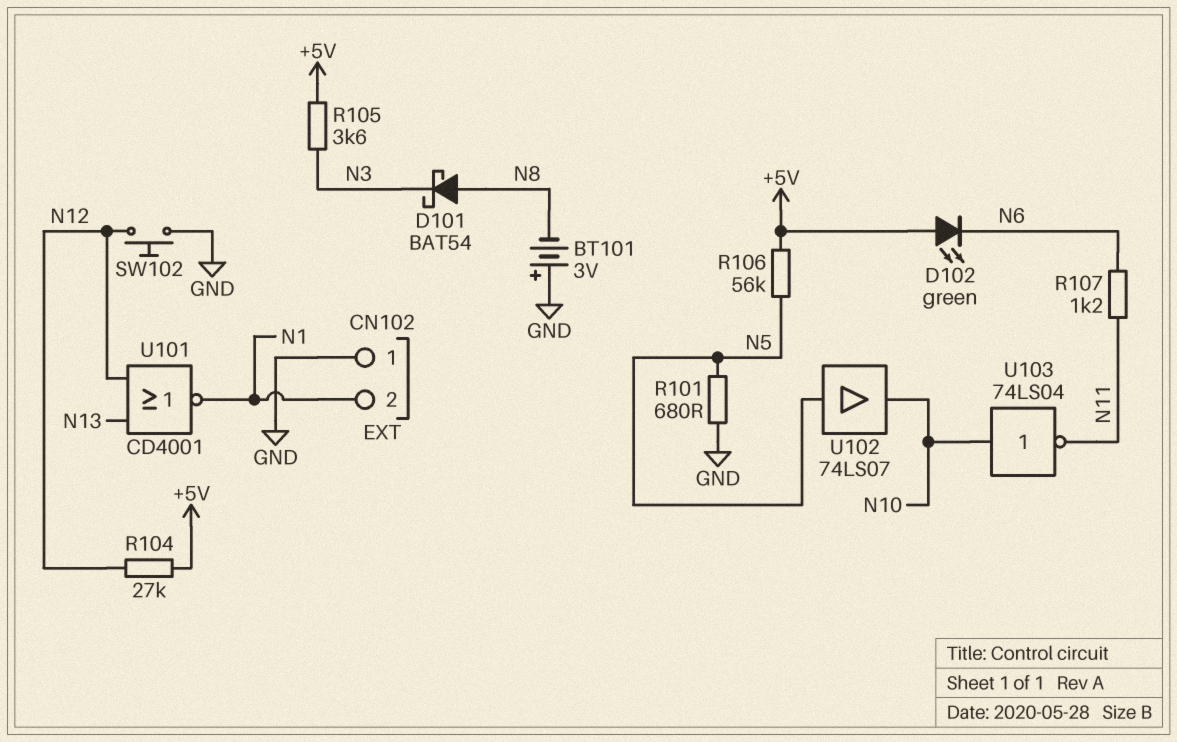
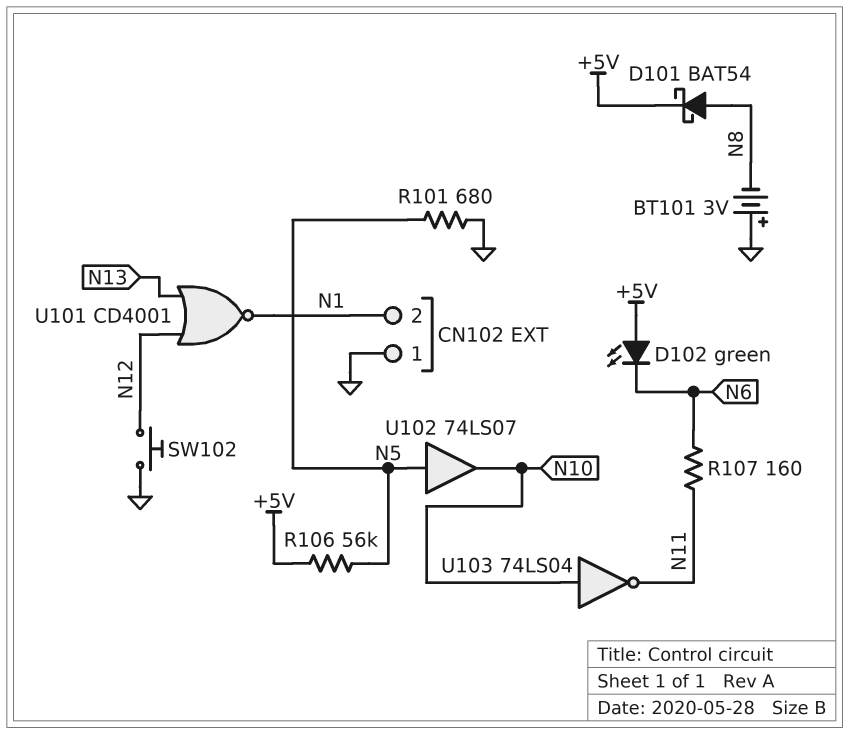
D101: schottky BAT54 (A N8, K N3) -> schottky BAT54 (A N8, K +5V)
R104: 27k (+5V, N12) -> none
R105: 3.6k (+5V, N3) -> none
R107: 1.2k (N6, N11) -> 160 (N6, N11)

